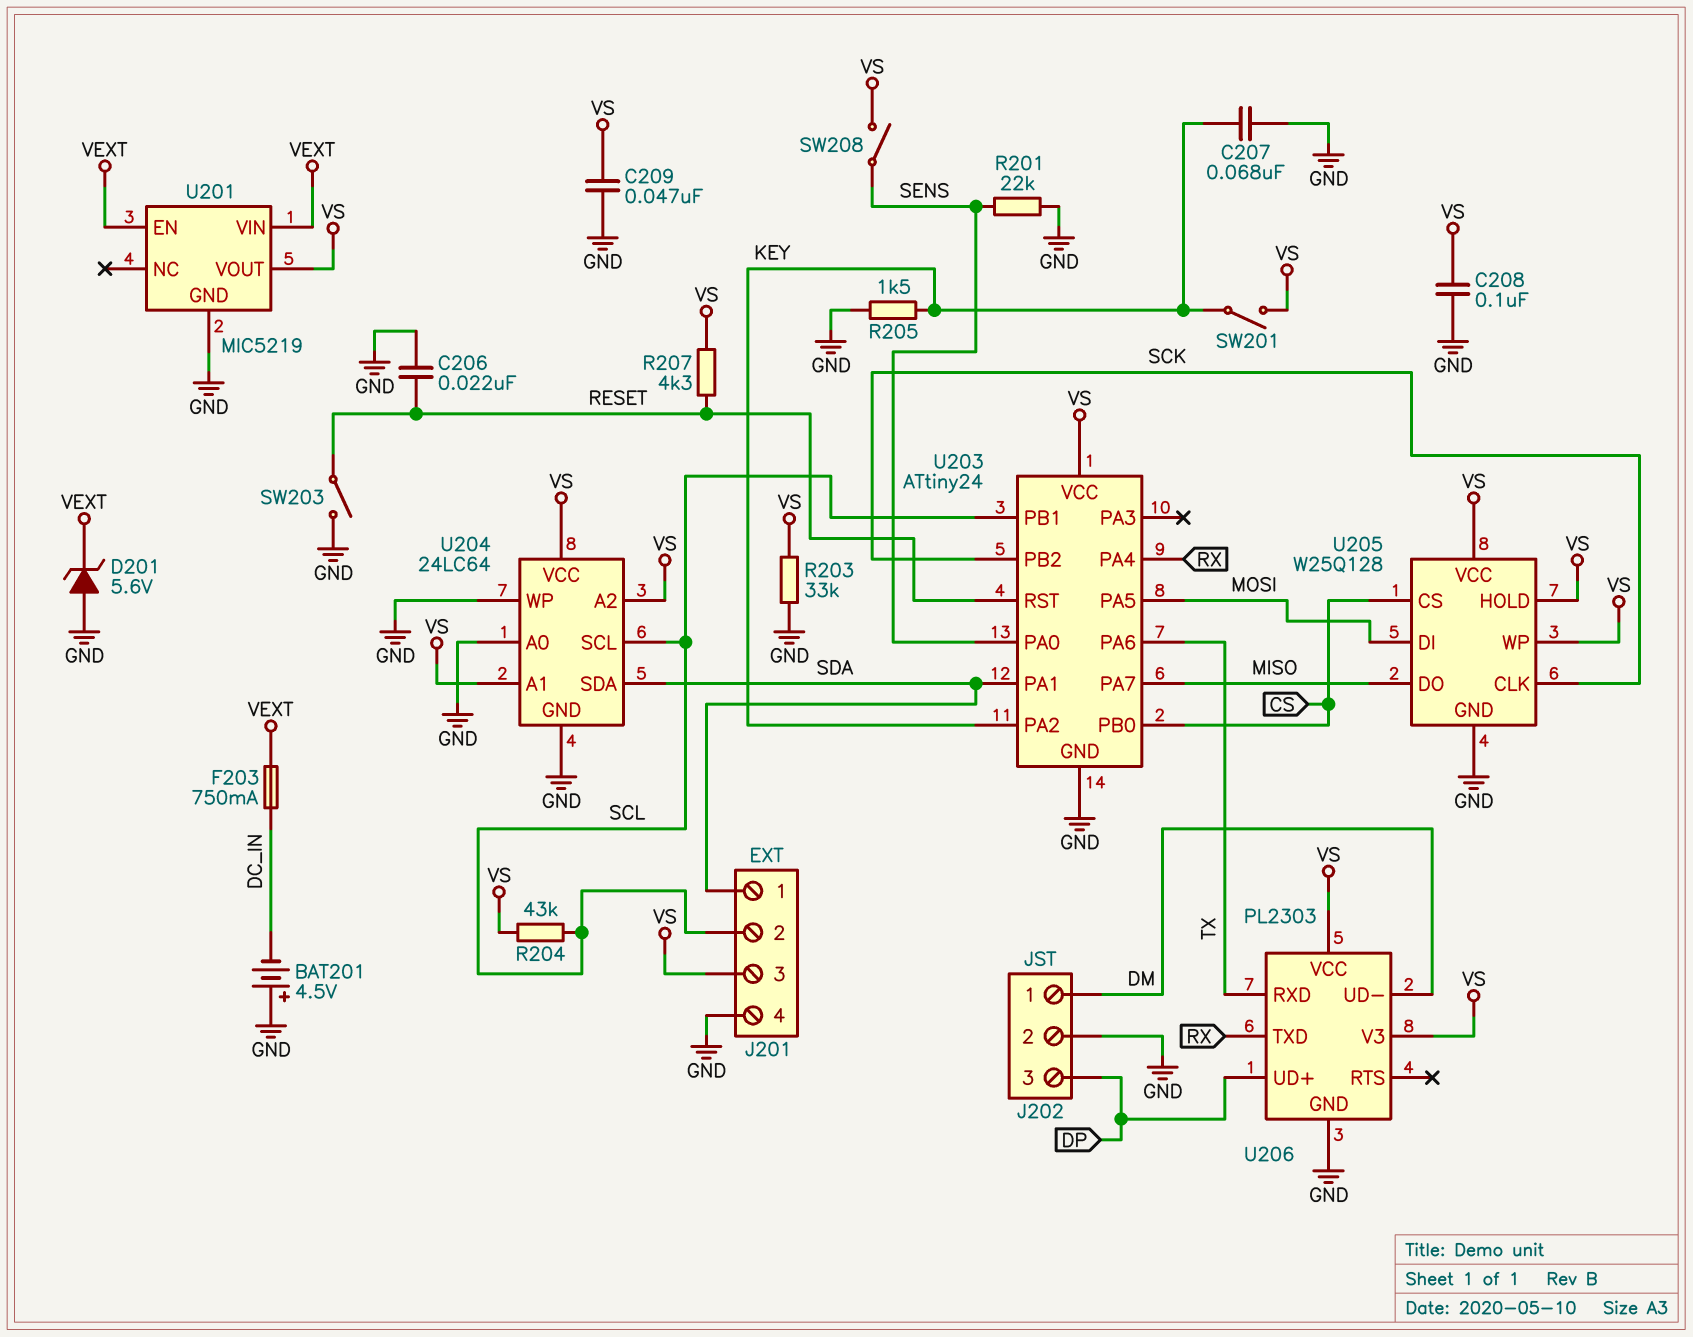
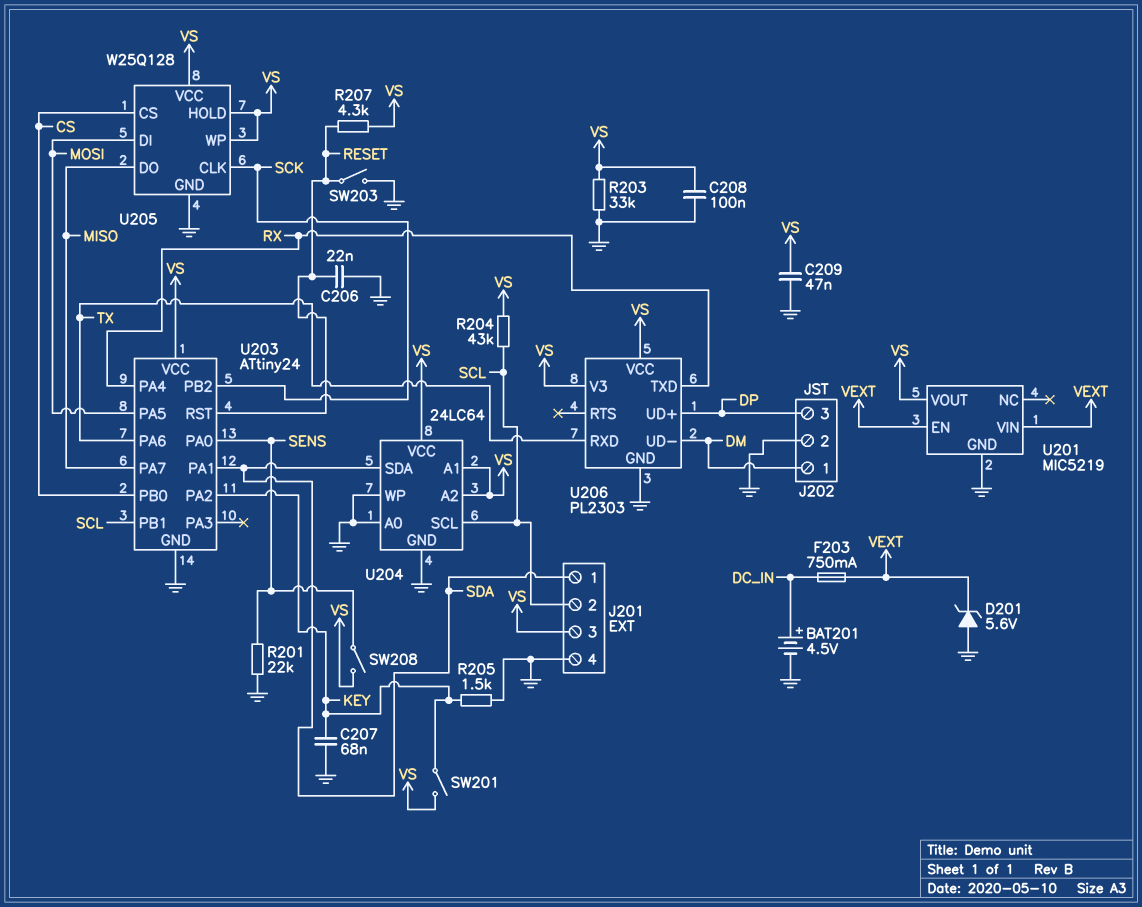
BAT201: 4.5V (plus GND, minus DC_IN) -> 4.5V (plus DC_IN, minus GND)

